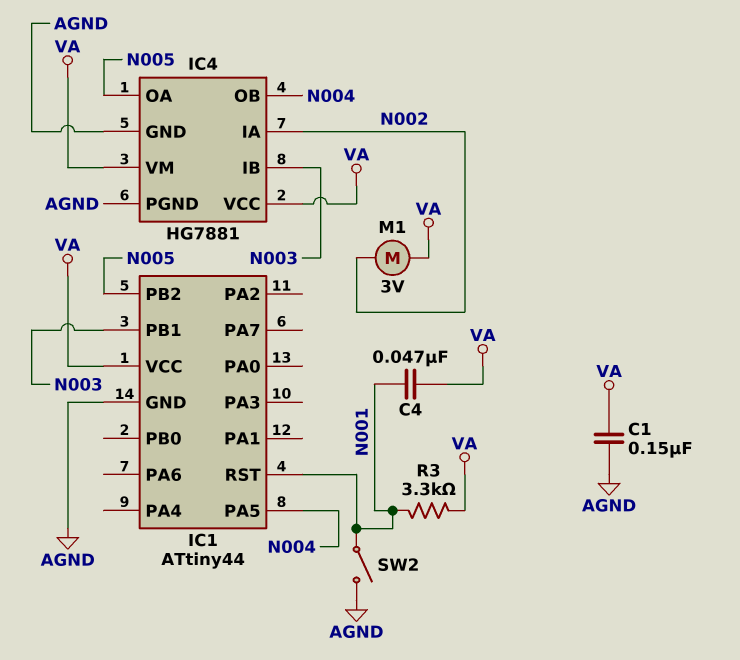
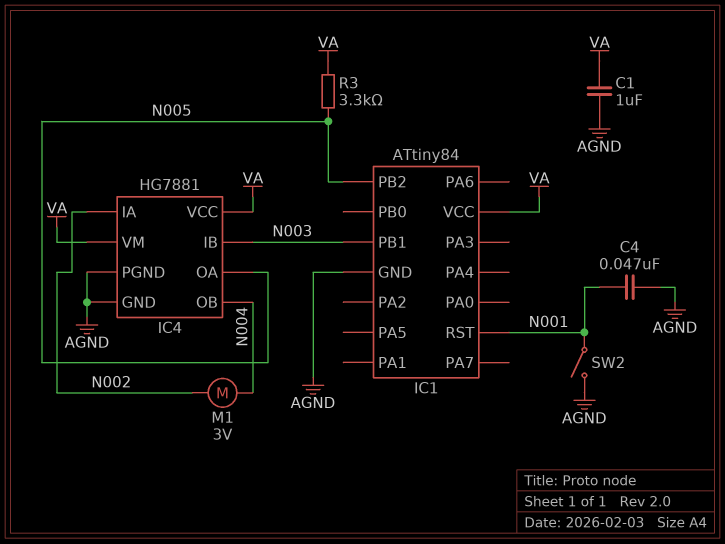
C1: 150nF (AGND, VA) -> 1uF (AGND, VA)
C4: 47nF (N001, VA) -> 47nF (AGND, N001)
IC1: ATtiny44 -> ATtiny84
IC1 pin PA5: N004 -> none
M1: motor 3V (N002, VA) -> motor 3V (N002, N004)
R3: 3.3k (N001, VA) -> 3.3k (N005, VA)

